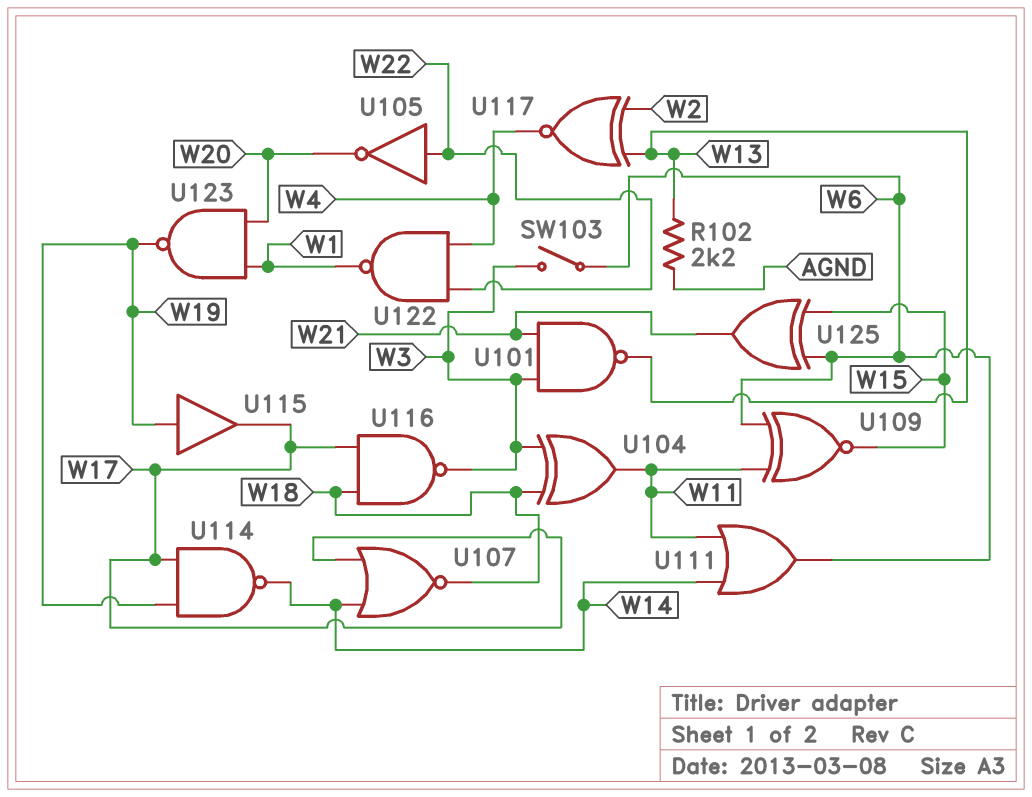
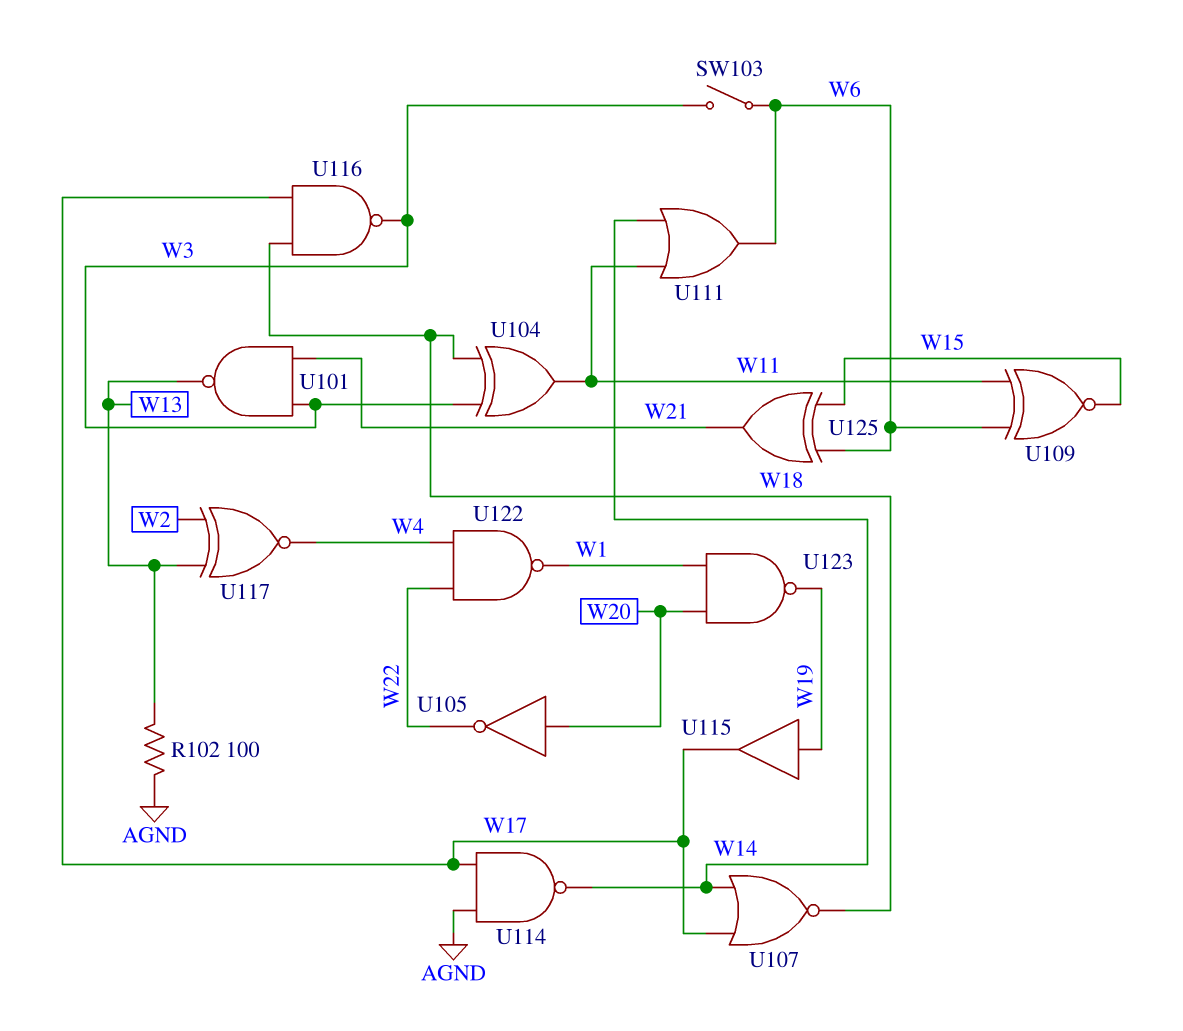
R102: 2.2k (AGND, W13) -> 100 (AGND, W13)
U105: NOT (in W22, out W20) -> NOT (in W20, out W22)
U114: NAND (in W17, in W19, out W14) -> NAND (in AGND, in W17, out W14)

